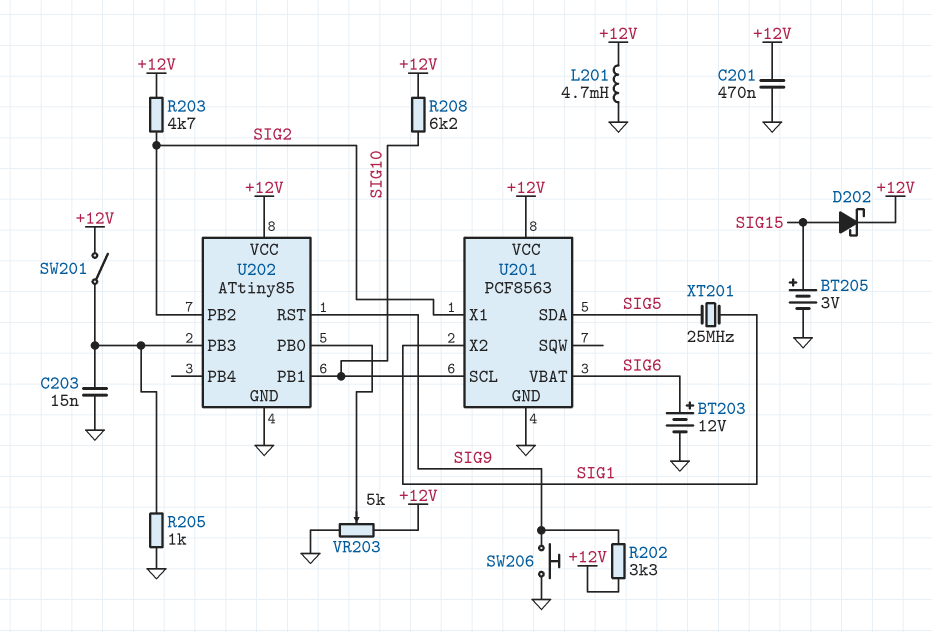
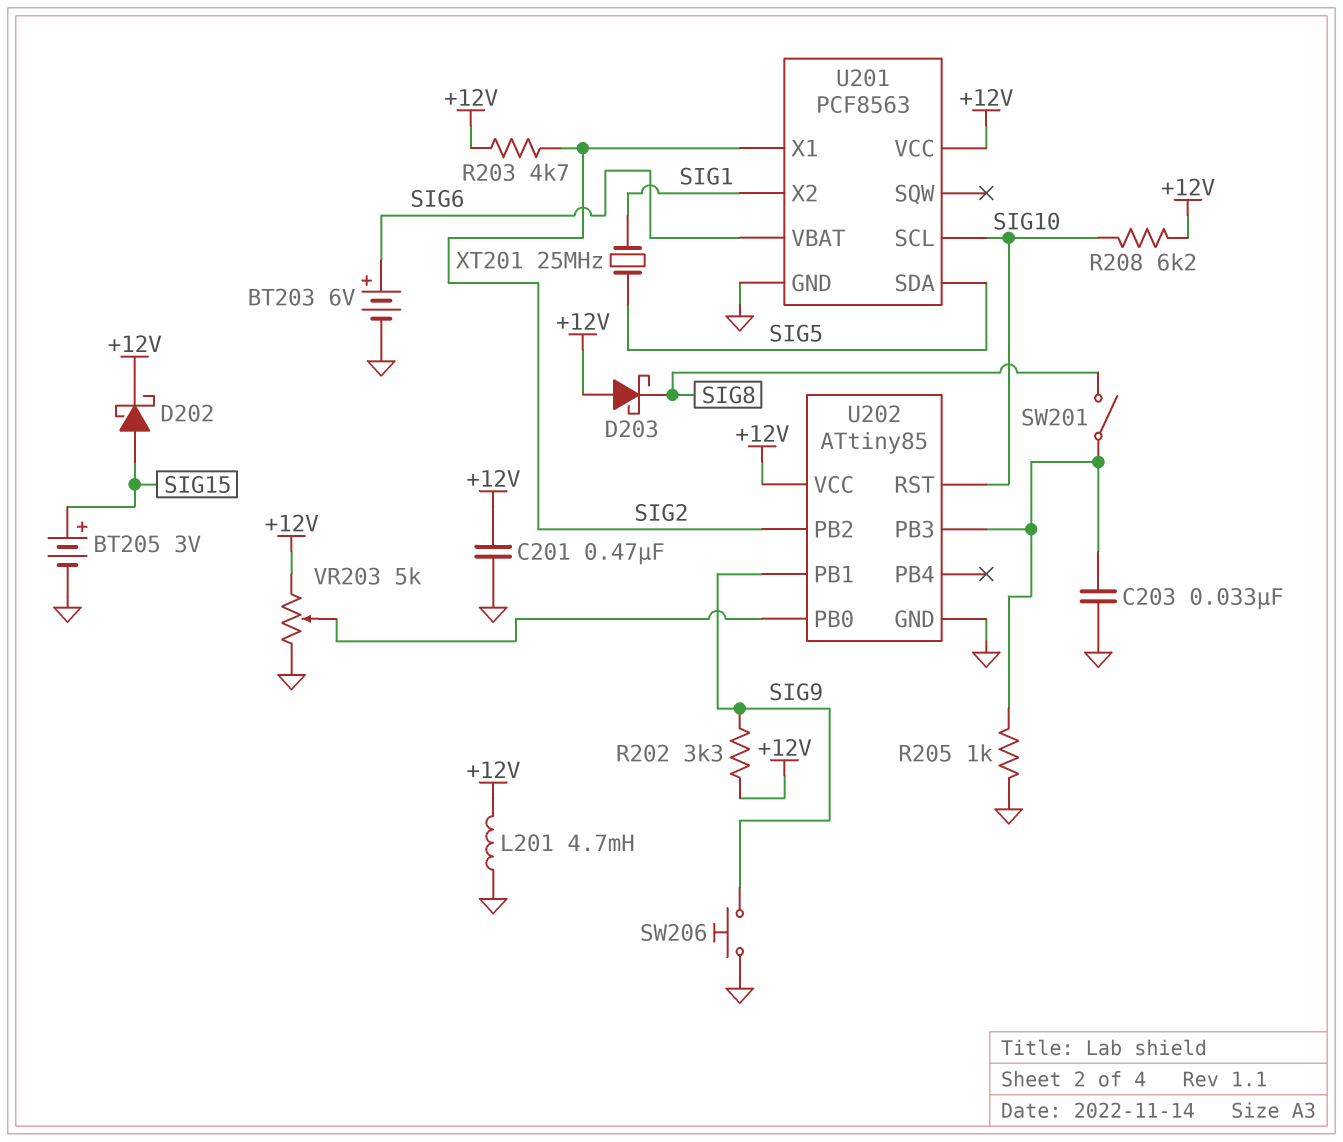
BT203: 12V (plus SIG6, minus GND) -> 6V (plus SIG6, minus GND)
C203: 15nF (GND, U202/PB3) -> 33nF (GND, U202/PB3)
D203: none -> schottky (A +12V, K SIG8)
SW201: switch (+12V, U202/PB3) -> switch (SIG8, U202/PB3)
U202 pin PB1: SIG10 -> SIG9
U202 pin RST: SIG9 -> SIG10

